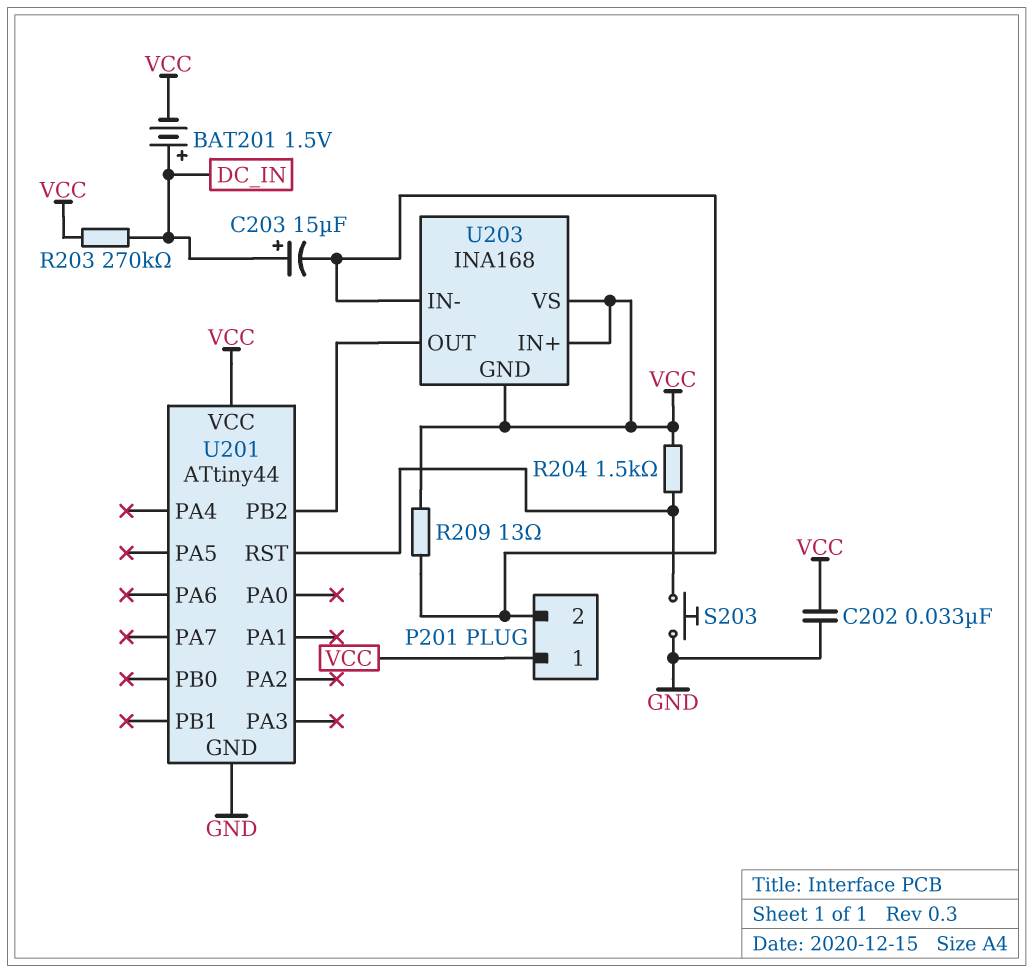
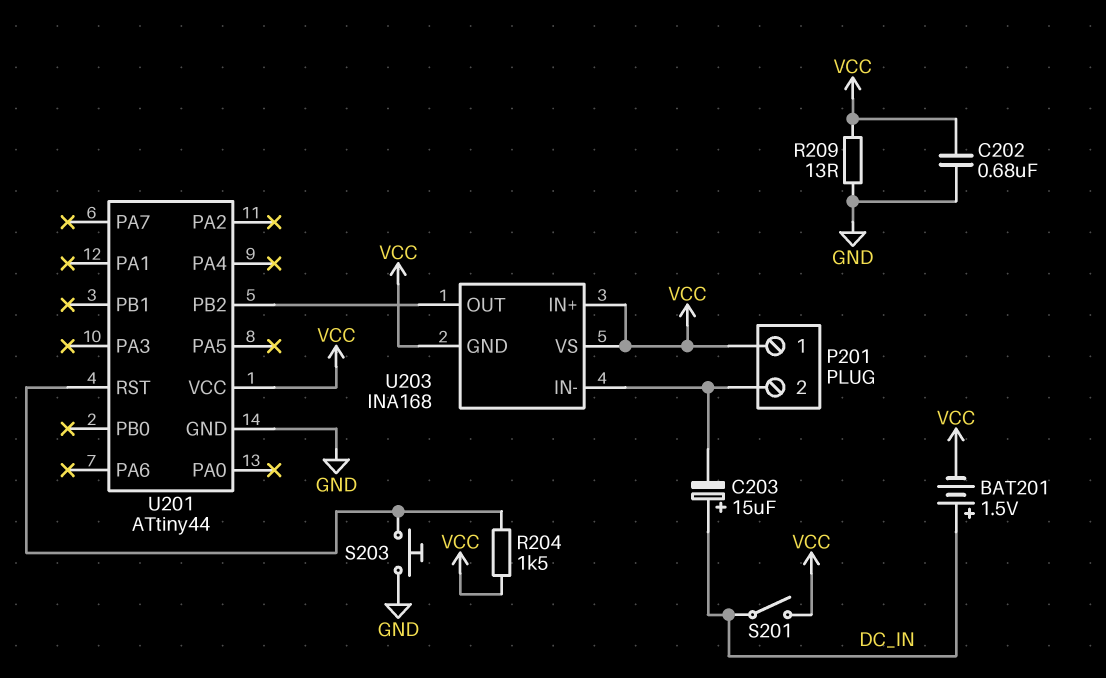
C202: 33nF (GND, VCC) -> 680nF (GND, VCC)
R203: 270k (DC_IN, VCC) -> none
R209: 13 (P201/2, VCC) -> 13 (GND, VCC)
S201: none -> switch (DC_IN, VCC)

